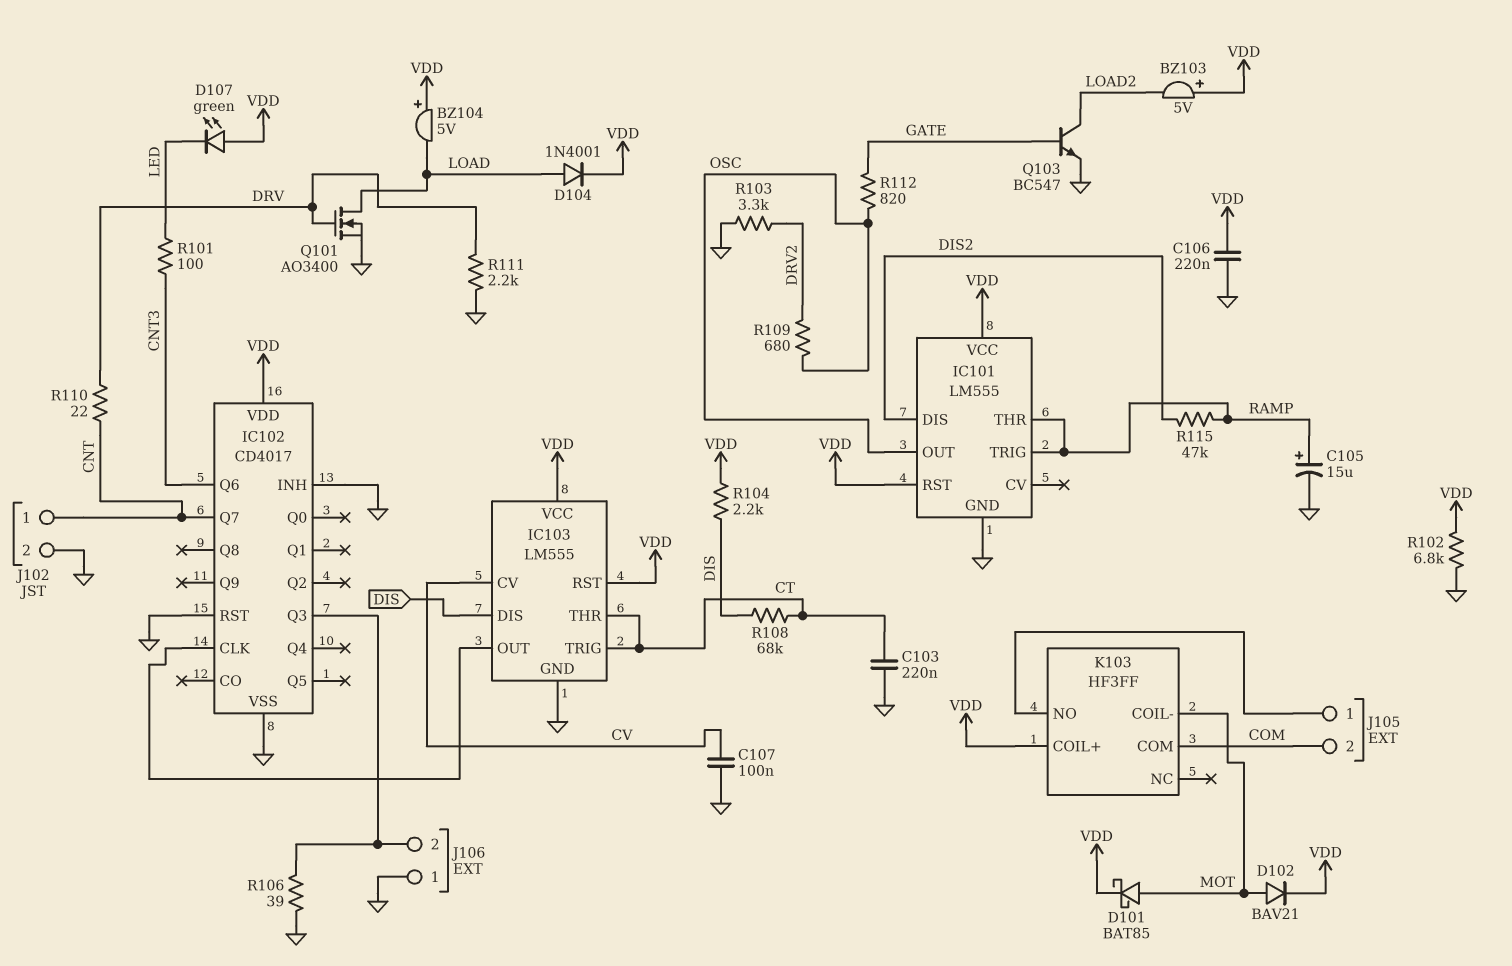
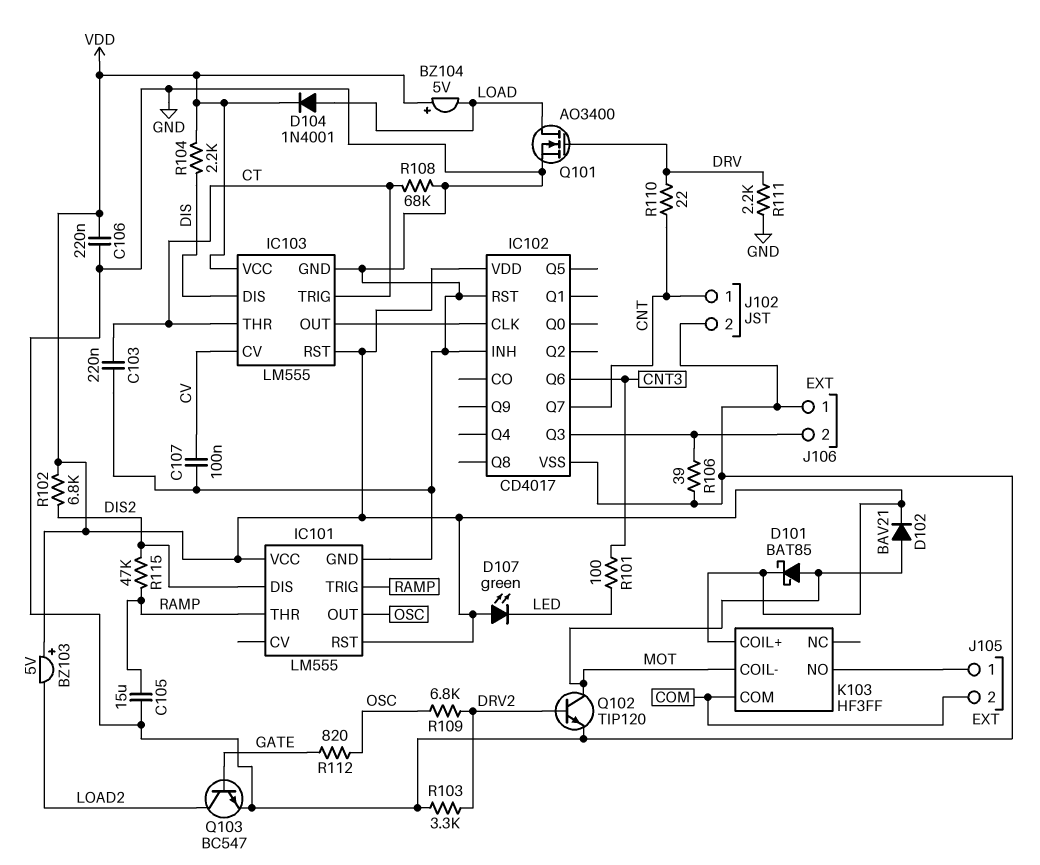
C105: 15uF (plus RAMP, minus GND) -> 15uF (GND, RAMP)
Q102: none -> NPN TIP120 (B DRV2, C MOT, E GND)
R102: 6.8k (GND, VDD) -> 6.8k (DIS2, VDD)
R108: 68k (CT, DIS) -> 68k (CT, GND)
R109: 680 (DRV2, OSC) -> 6.8k (DRV2, OSC)

